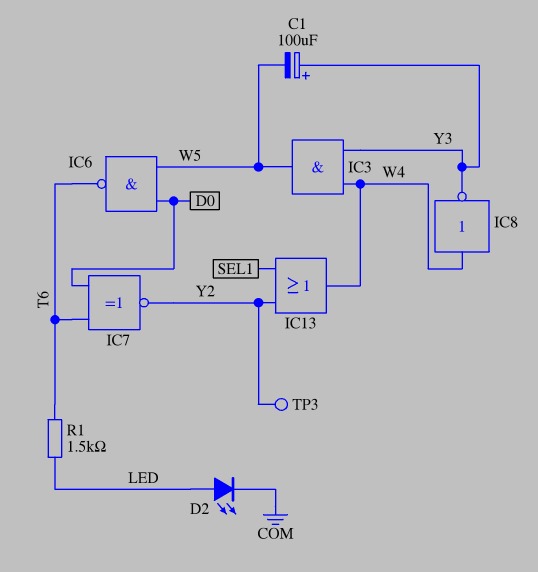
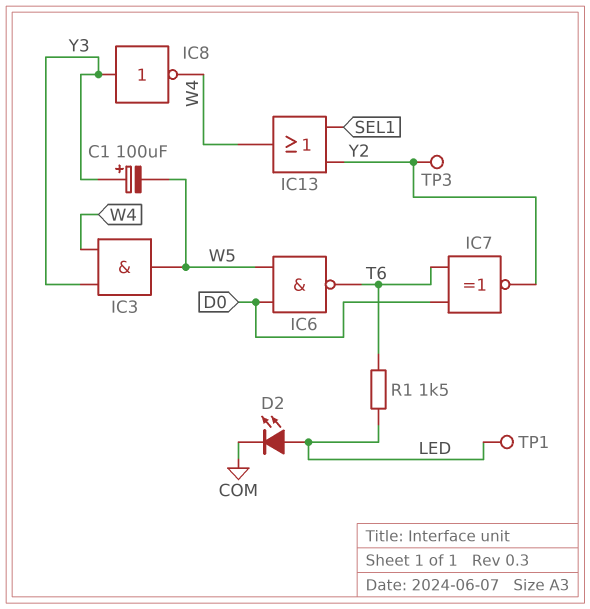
IC8: NOT (in W4, out Y3) -> NOT (in Y3, out W4)
TP1: none -> test point (LED)

